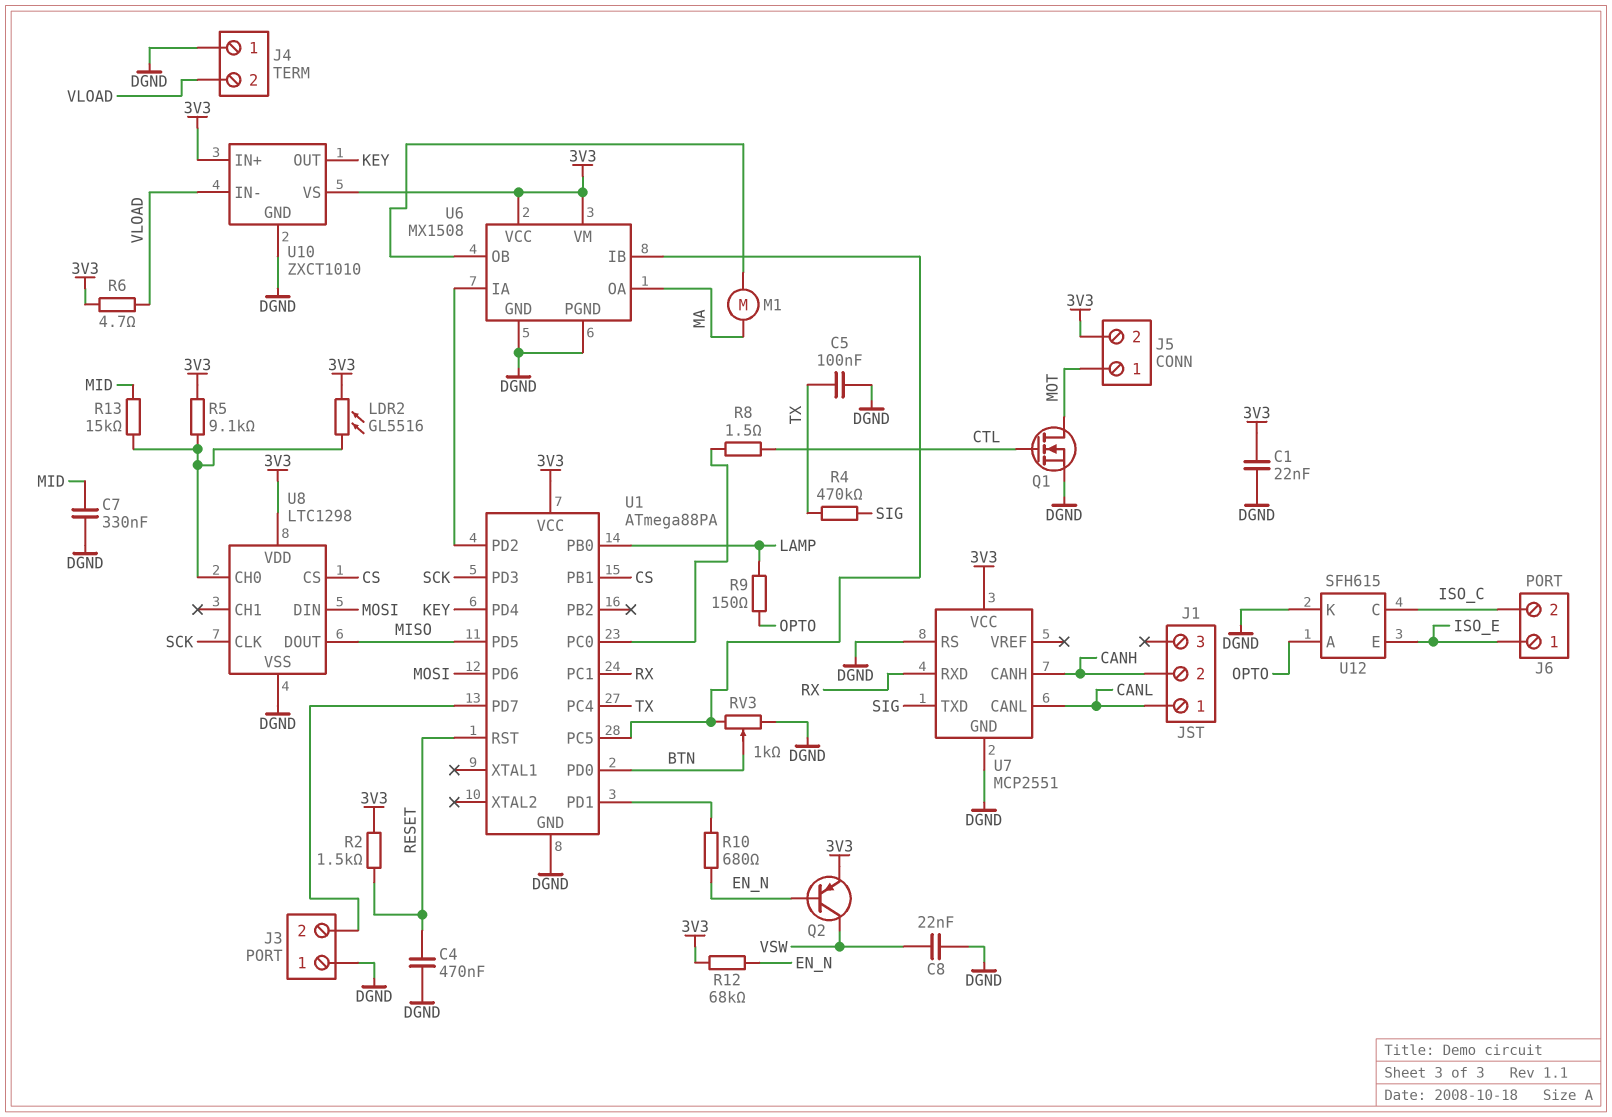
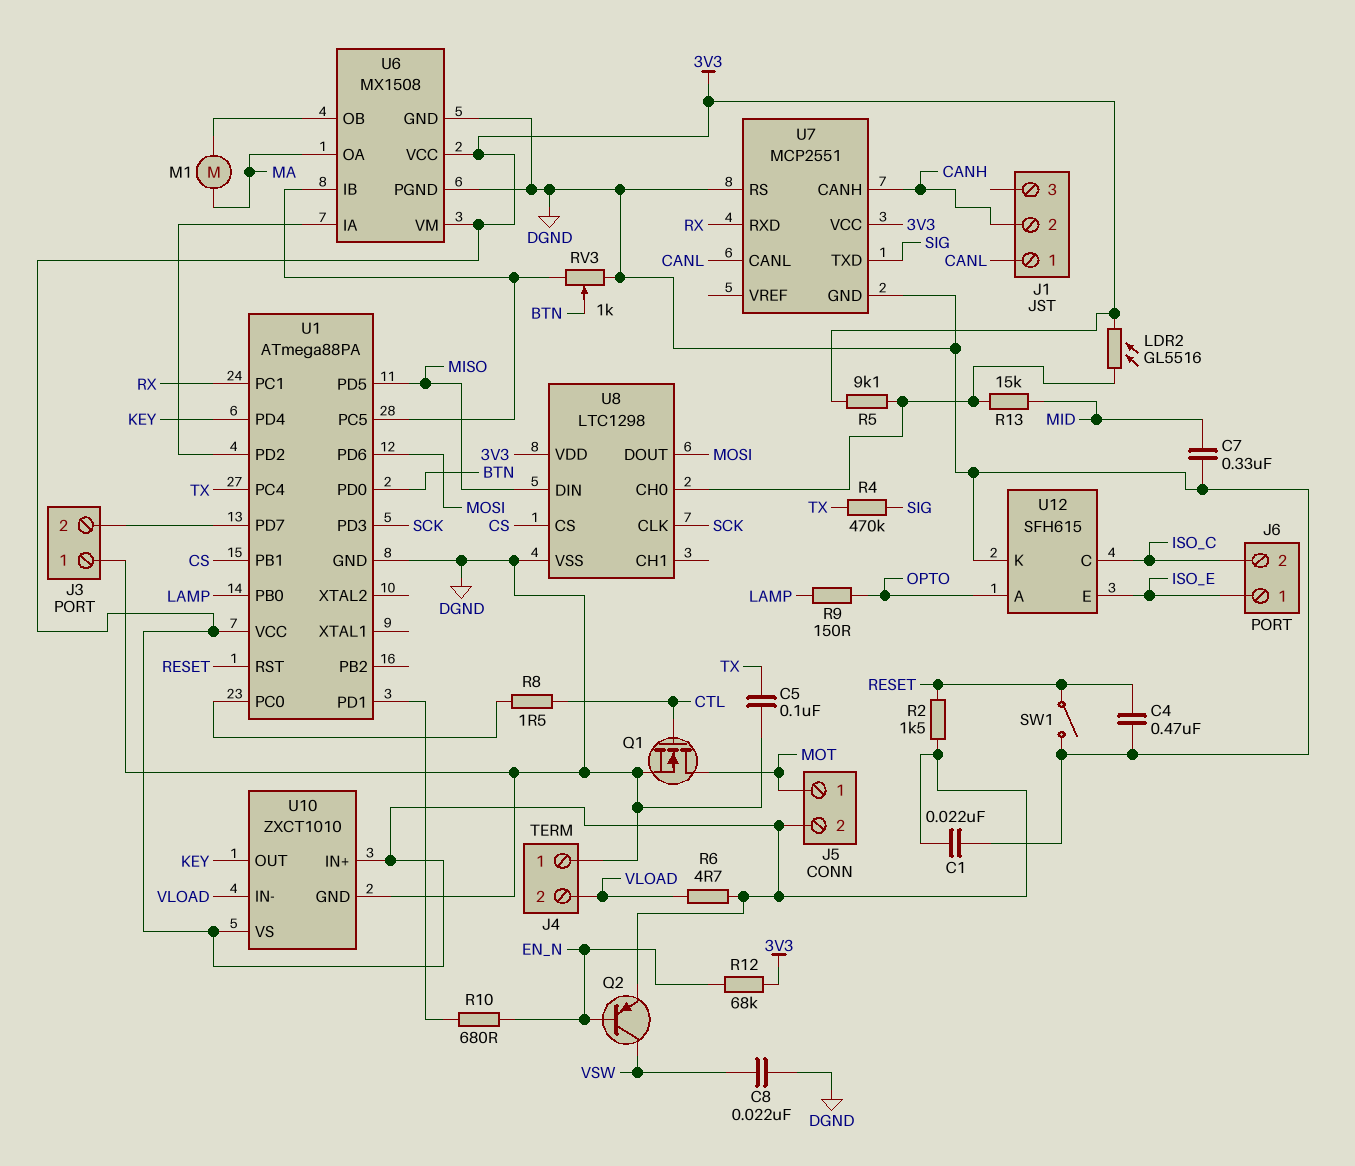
SW1: none -> switch (DGND, RESET)
U8 pin DIN: MOSI -> MISO
U8 pin DOUT: MISO -> MOSI

